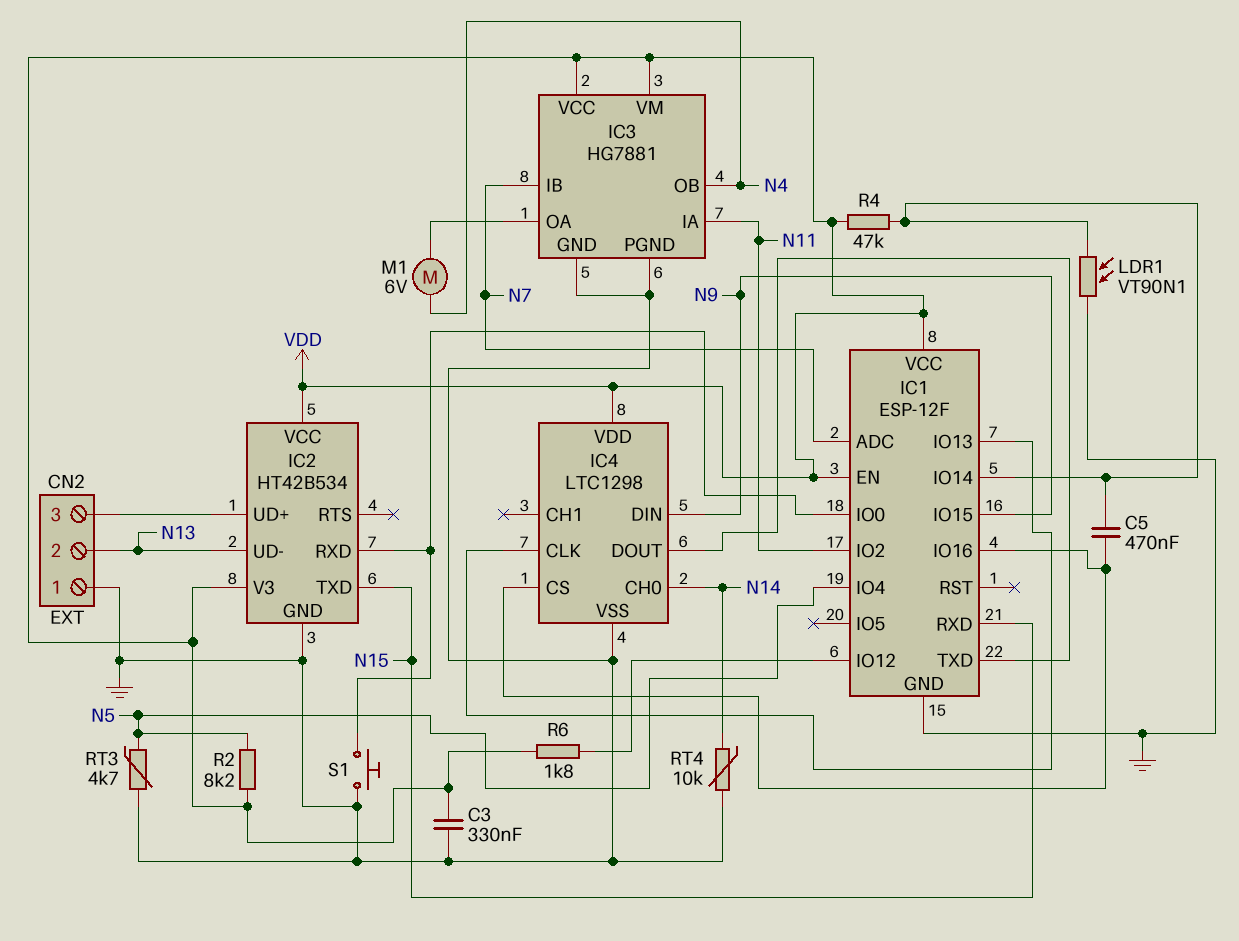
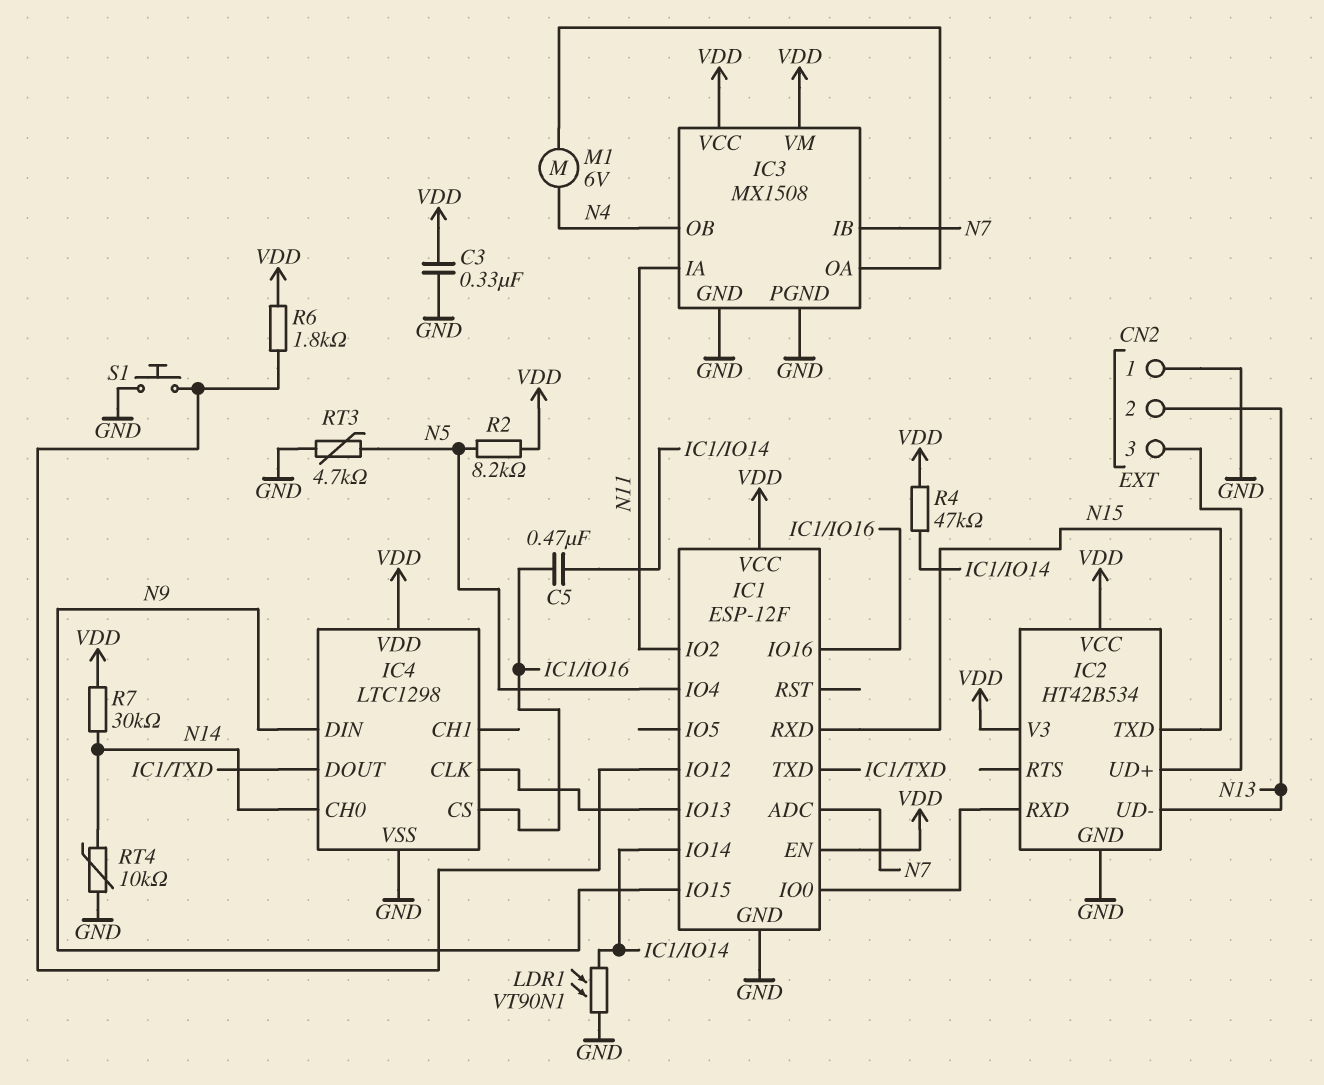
IC3: HG7881 -> MX1508
R7: none -> 30k (N14, VDD)
S1: button (GND, IC1/IO0) -> button (GND, IC1/IO12)

